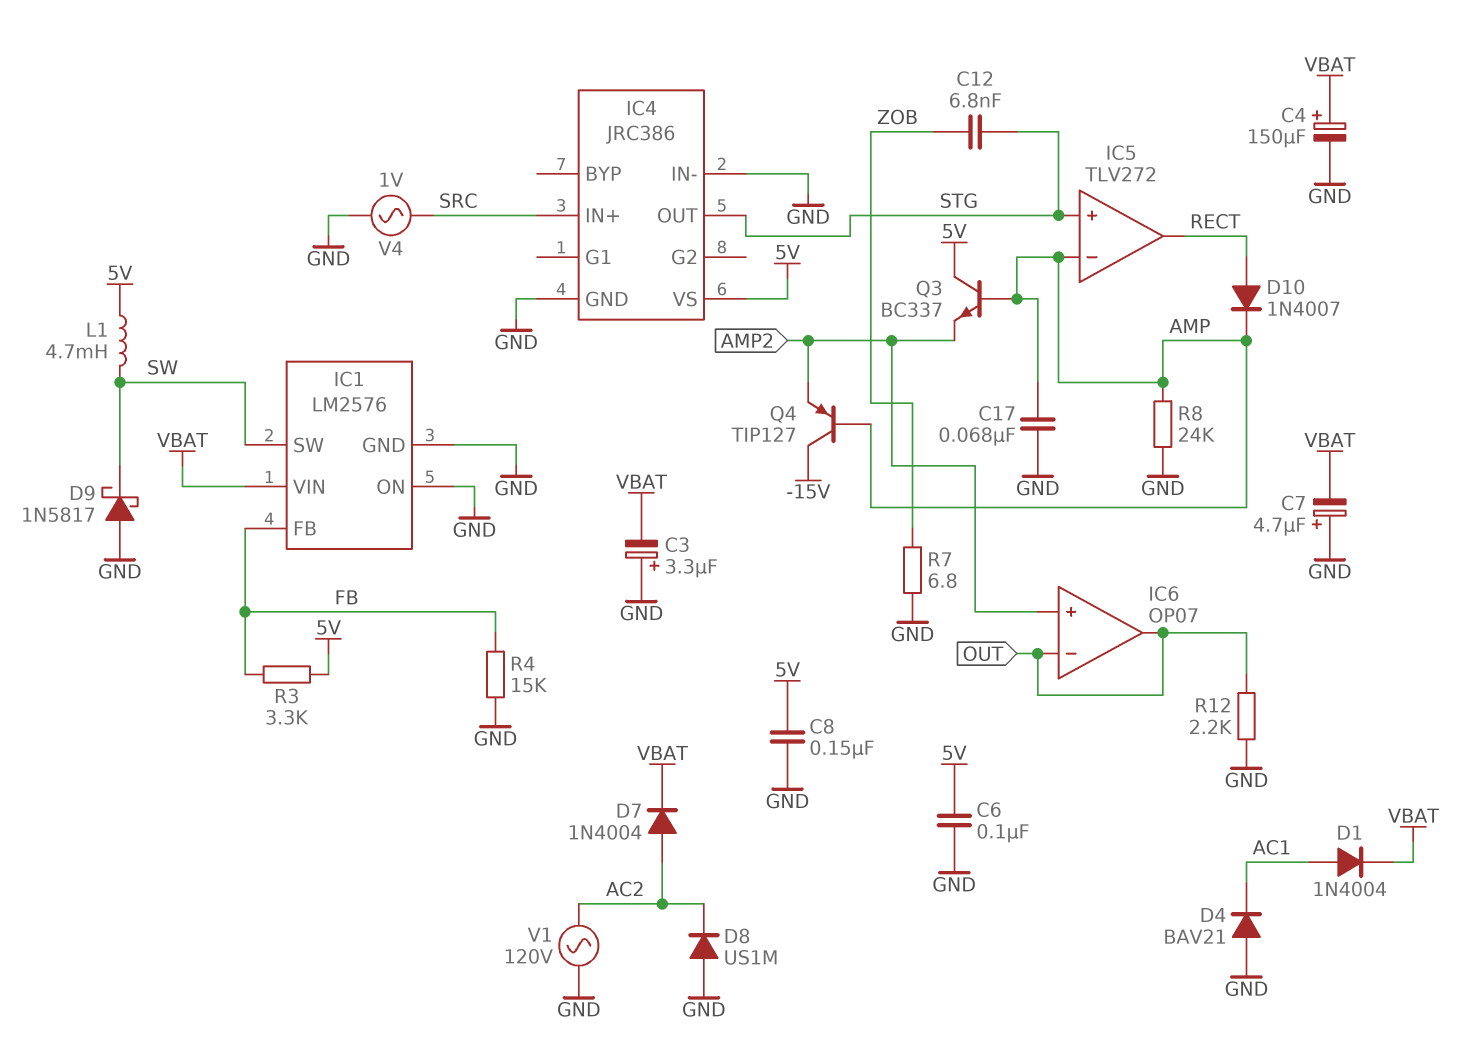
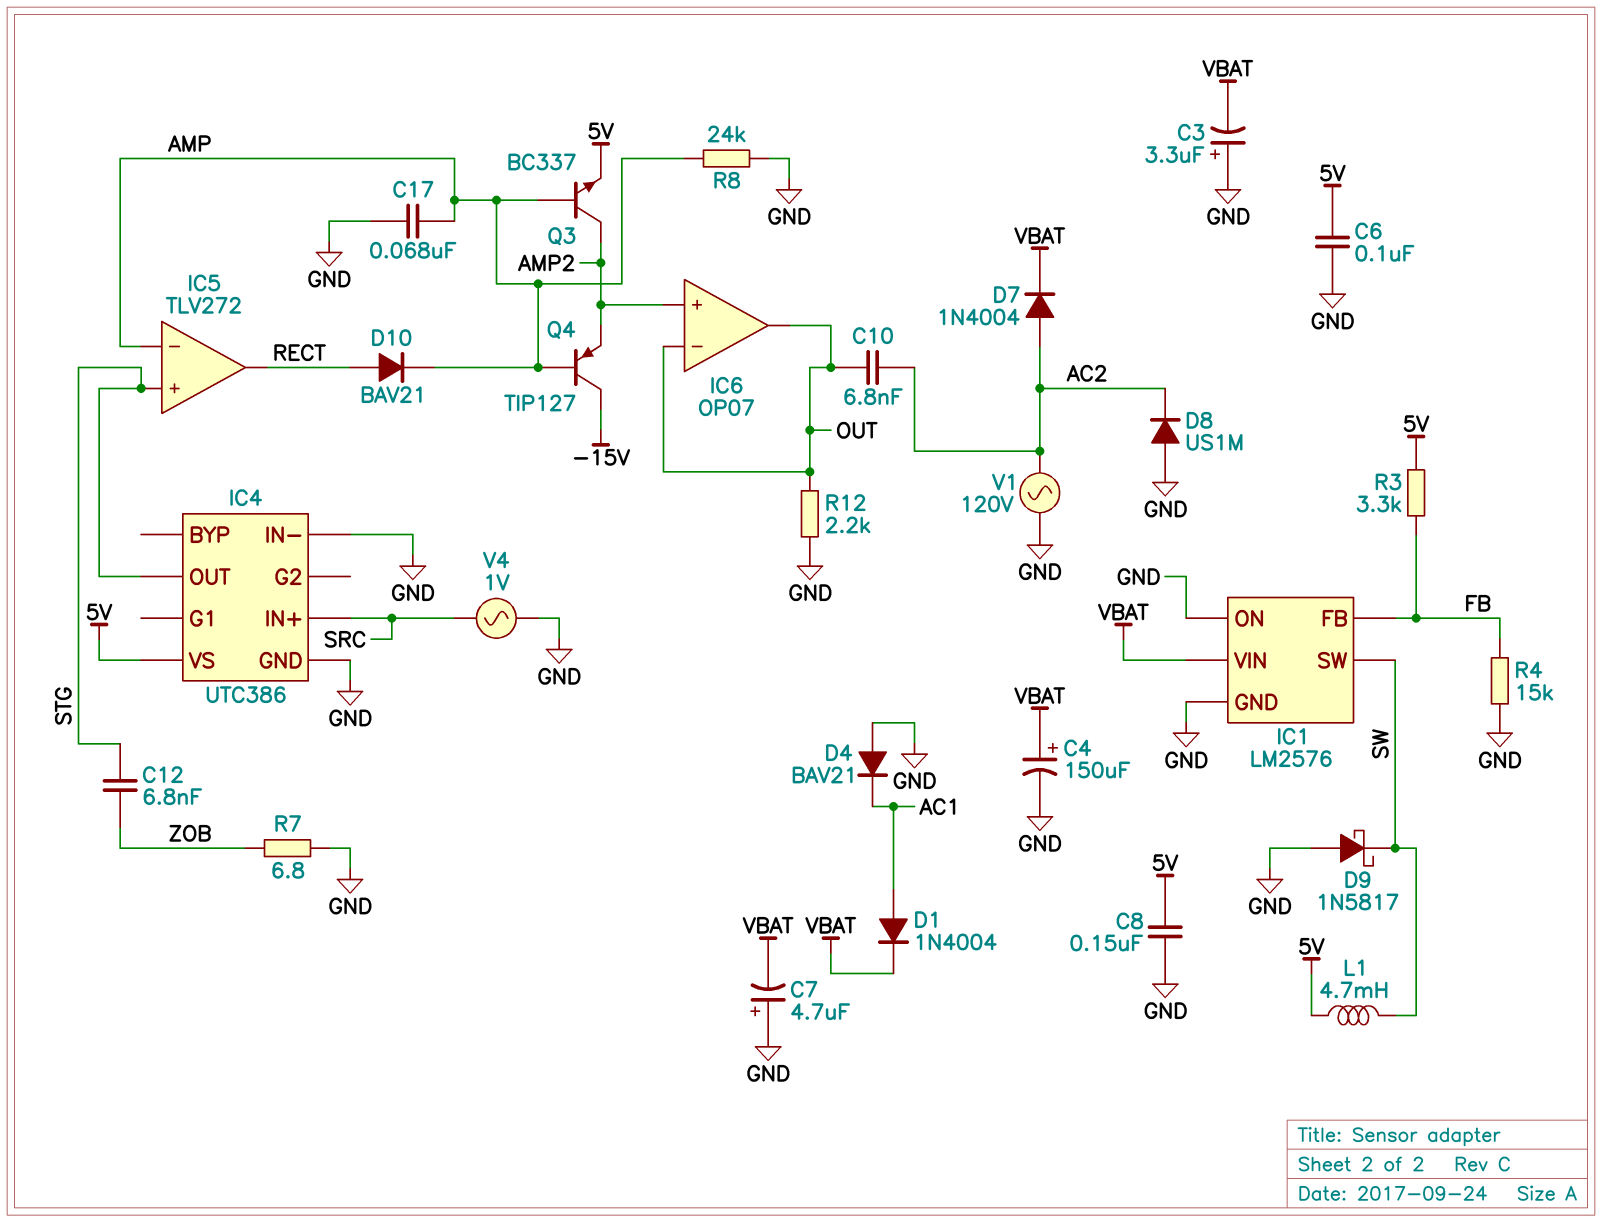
C10: none -> 6.8nF (AC2, OUT)
D10: diode 1N4007 (A RECT, K AMP) -> diode BAV21 (A RECT, K AMP)
IC4: JRC386 -> UTC386
Q3: NPN BC337 (B AMP, C 5V, E AMP2) -> NPN BC337 (B AMP, C AMP2, E 5V)

